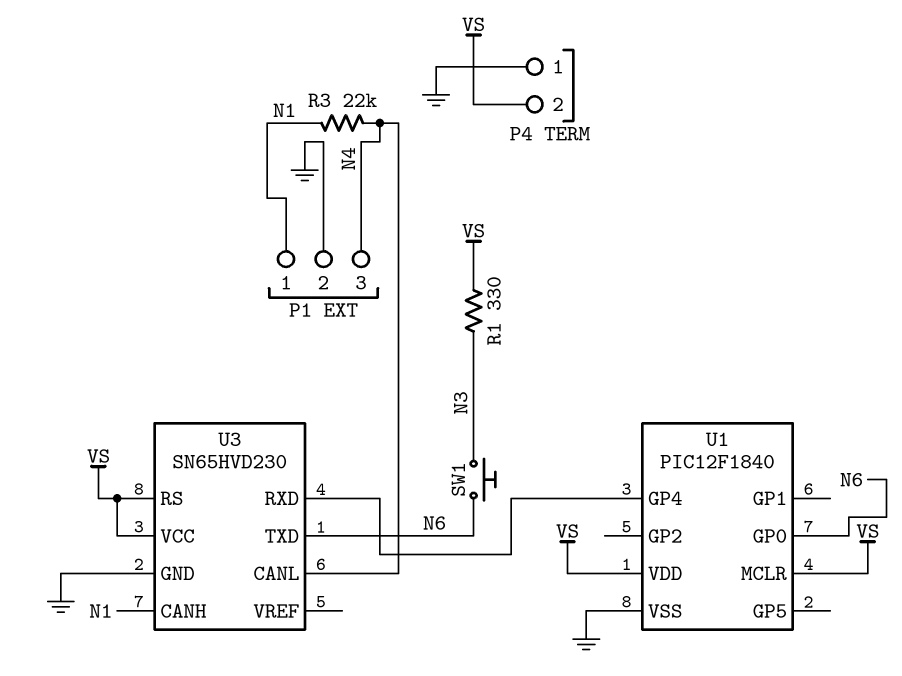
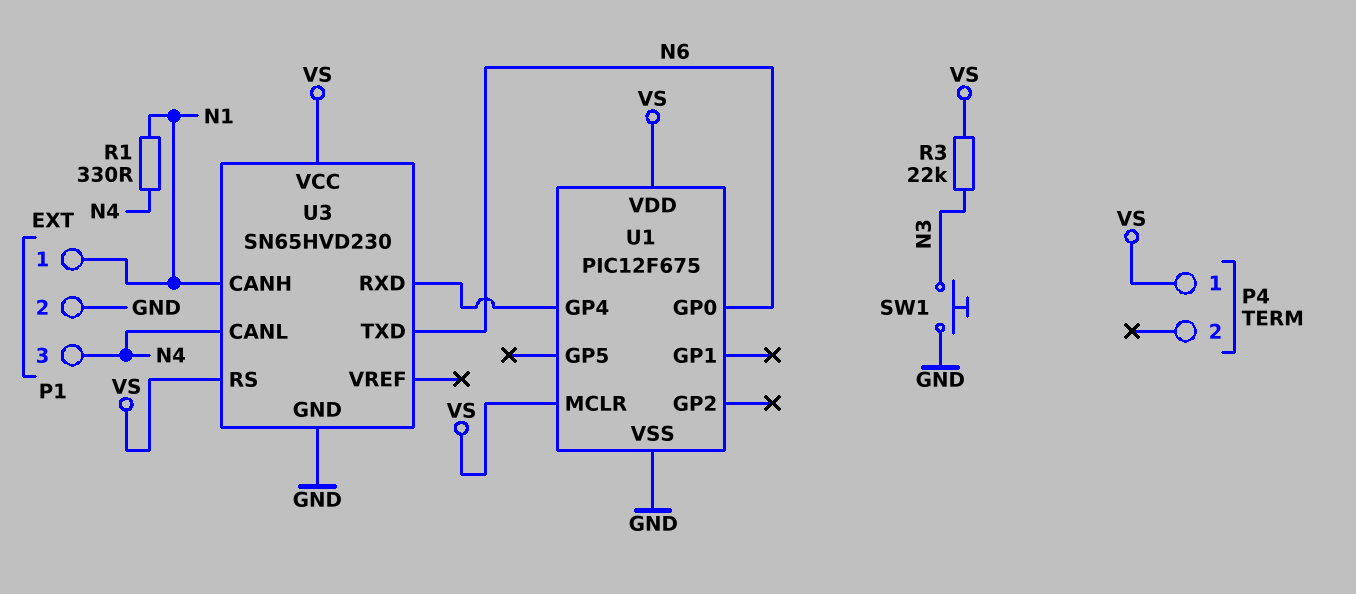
P4 pin 1: GND -> VS
P4 pin 2: VS -> none
R1: 330 (N3, VS) -> 330 (N1, N4)
R3: 22k (N1, N4) -> 22k (N3, VS)
SW1: button (N3, N6) -> button (GND, N3)
U1: PIC12F1840 -> PIC12F675

